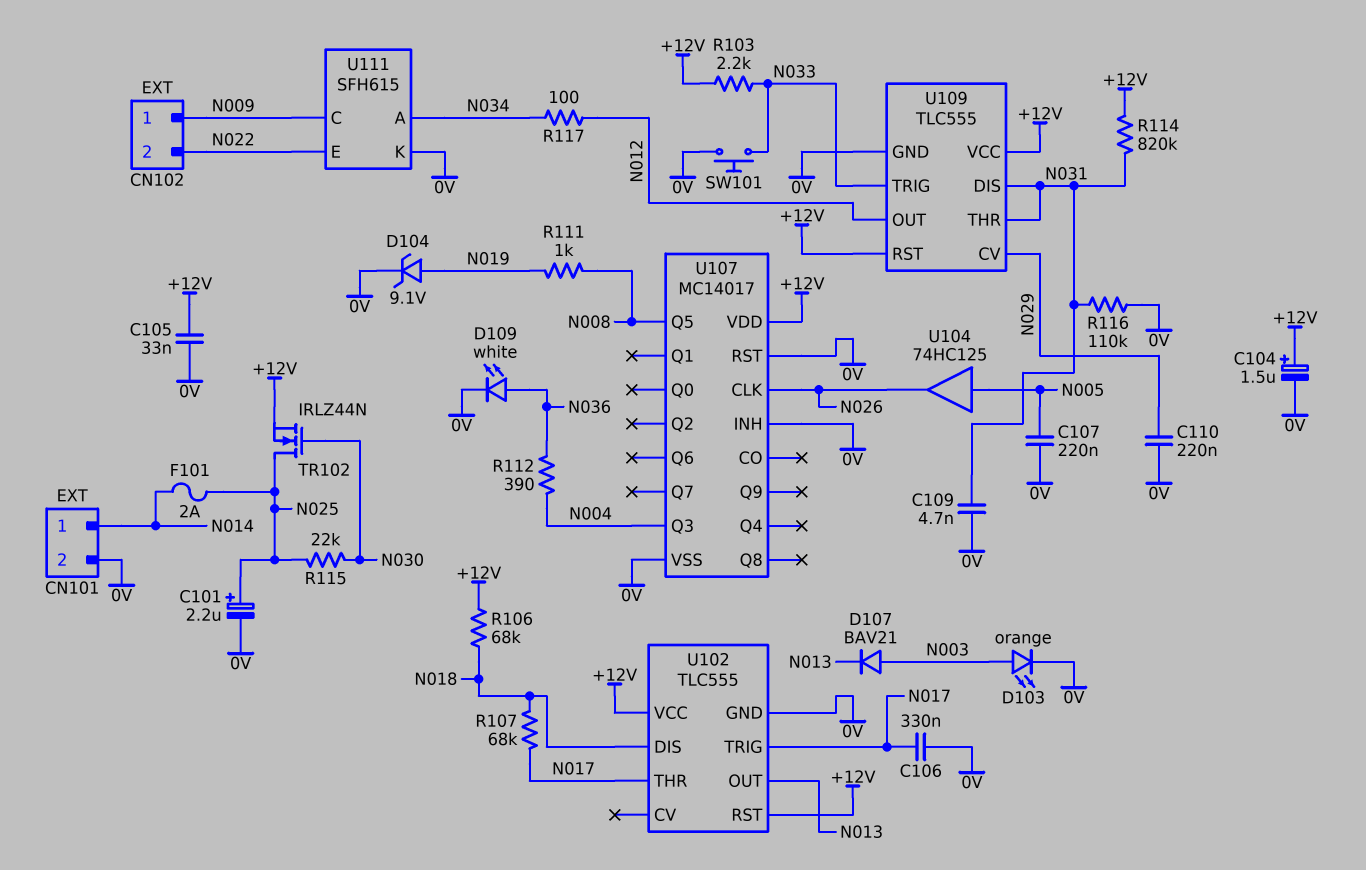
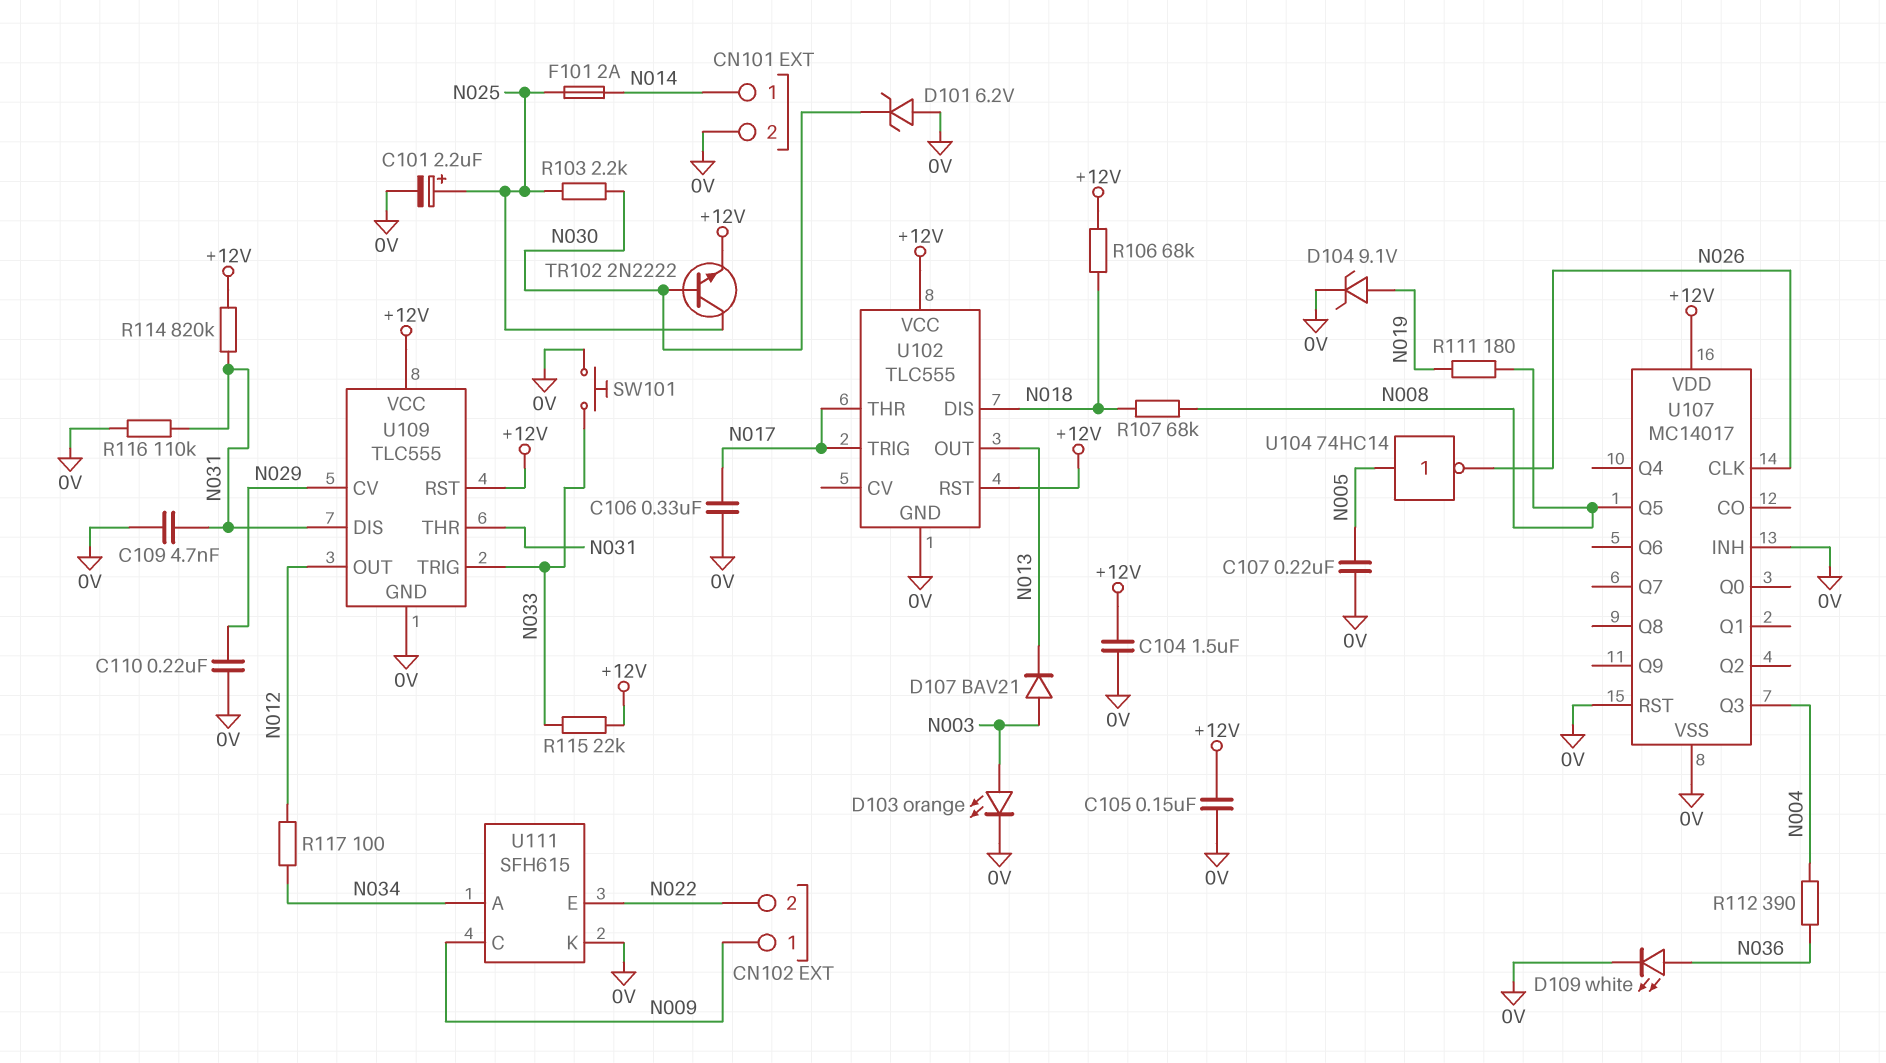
C104: 1.5uF (plus +12V, minus 0V) -> 1.5uF (+12V, 0V)
C105: 33nF (+12V, 0V) -> 150nF (+12V, 0V)
D101: none -> zener 6.2V (A 0V, K N030)
R103: 2.2k (+12V, N033) -> 2.2k (N025, N030)
R107: 68k (N017, N018) -> 68k (N008, N018)
R111: 1k (N008, N019) -> 180 (N008, N019)
R115: 22k (N025, N030) -> 22k (+12V, N033)
TR102: NMOS IRLZ44N (G N030, D N025, S +12V) -> NPN 2N2222 (B N030, C N025, E +12V)
U104: buffer 74HC125 (in N005, out N026) -> NOT 74HC14 (in N005, out N026)

